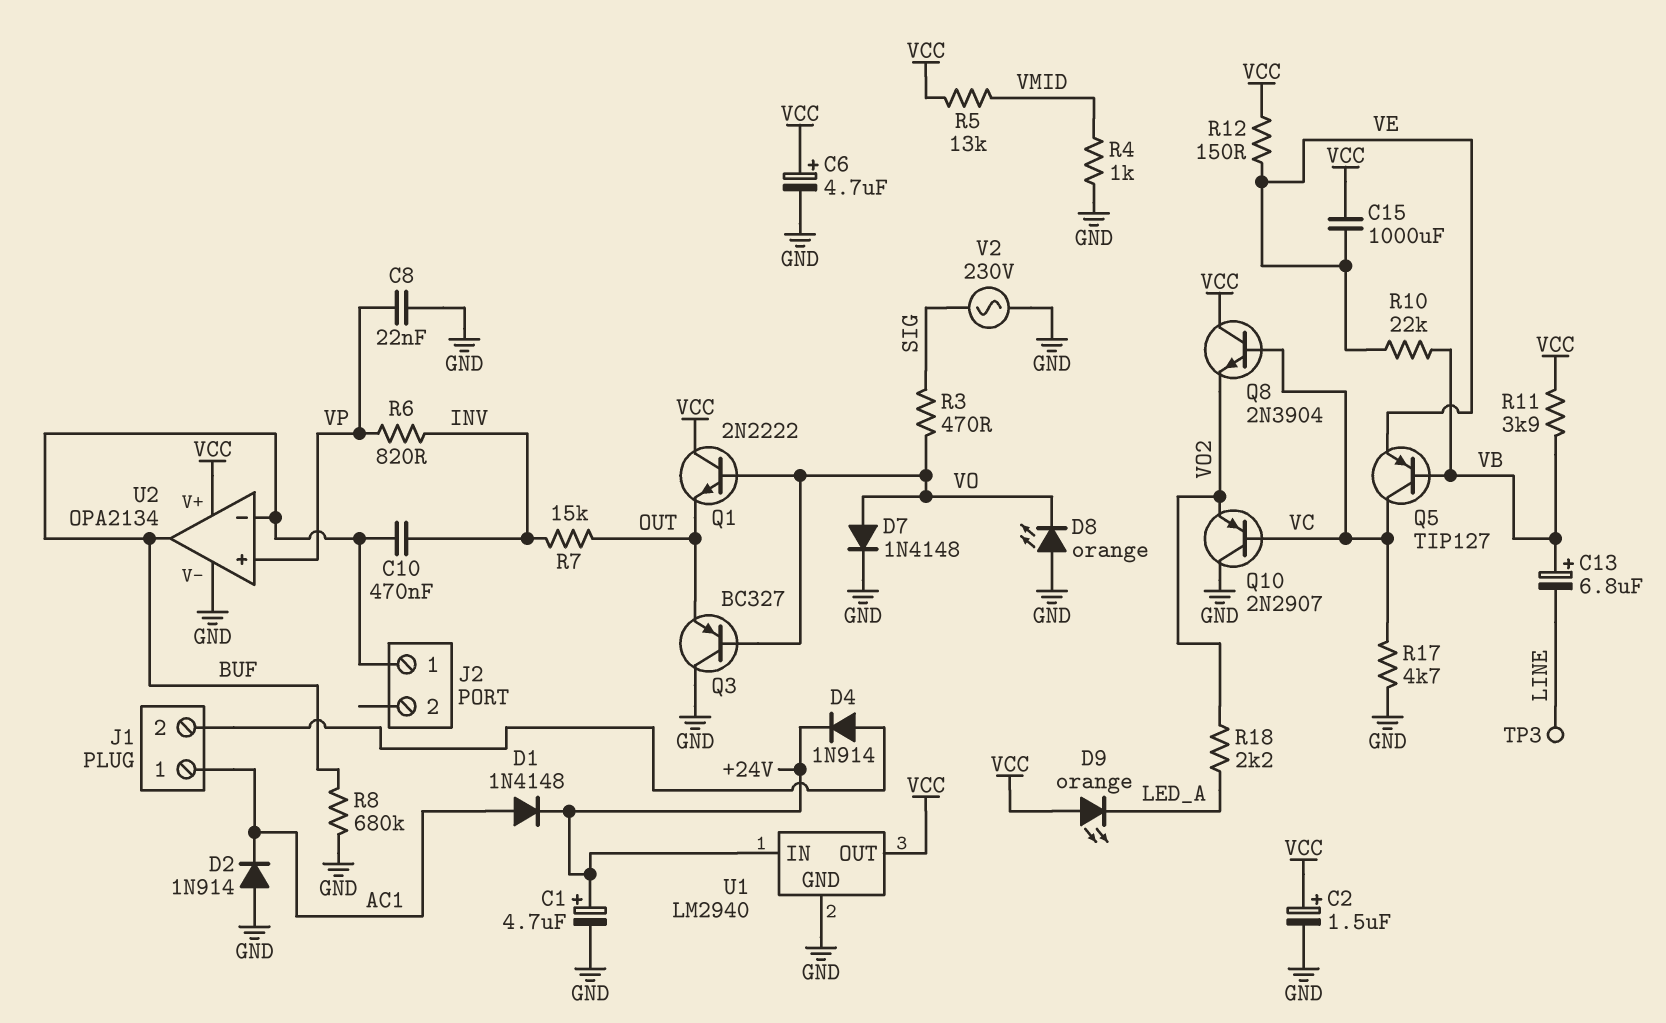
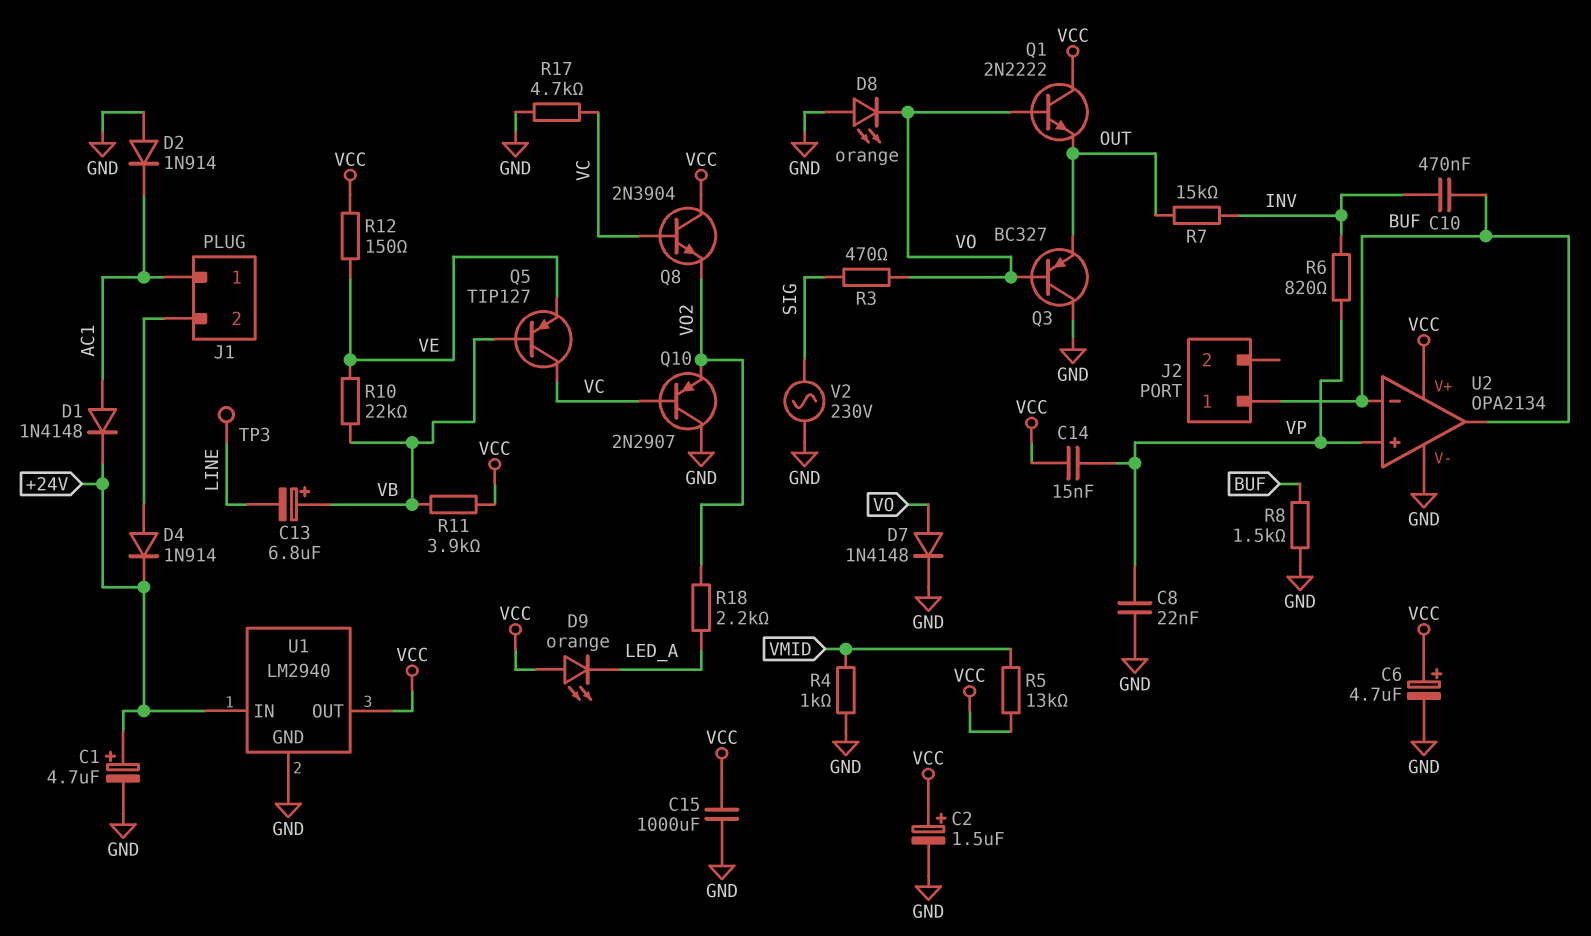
C14: none -> 15nF (VCC, VP)
C15: 1000uF (VCC, VE) -> 1000uF (GND, VCC)
R8: 680k (BUF, GND) -> 1.5k (BUF, GND)

